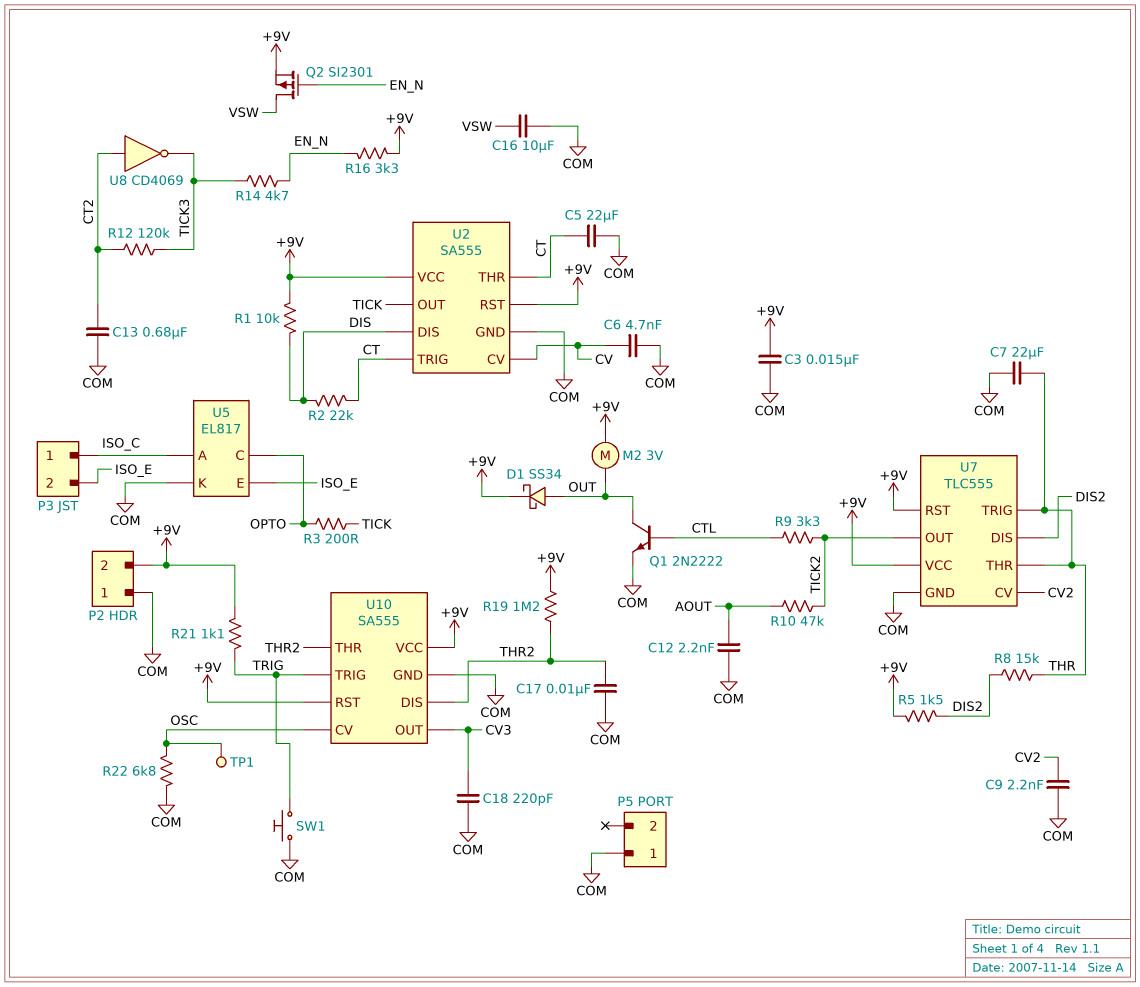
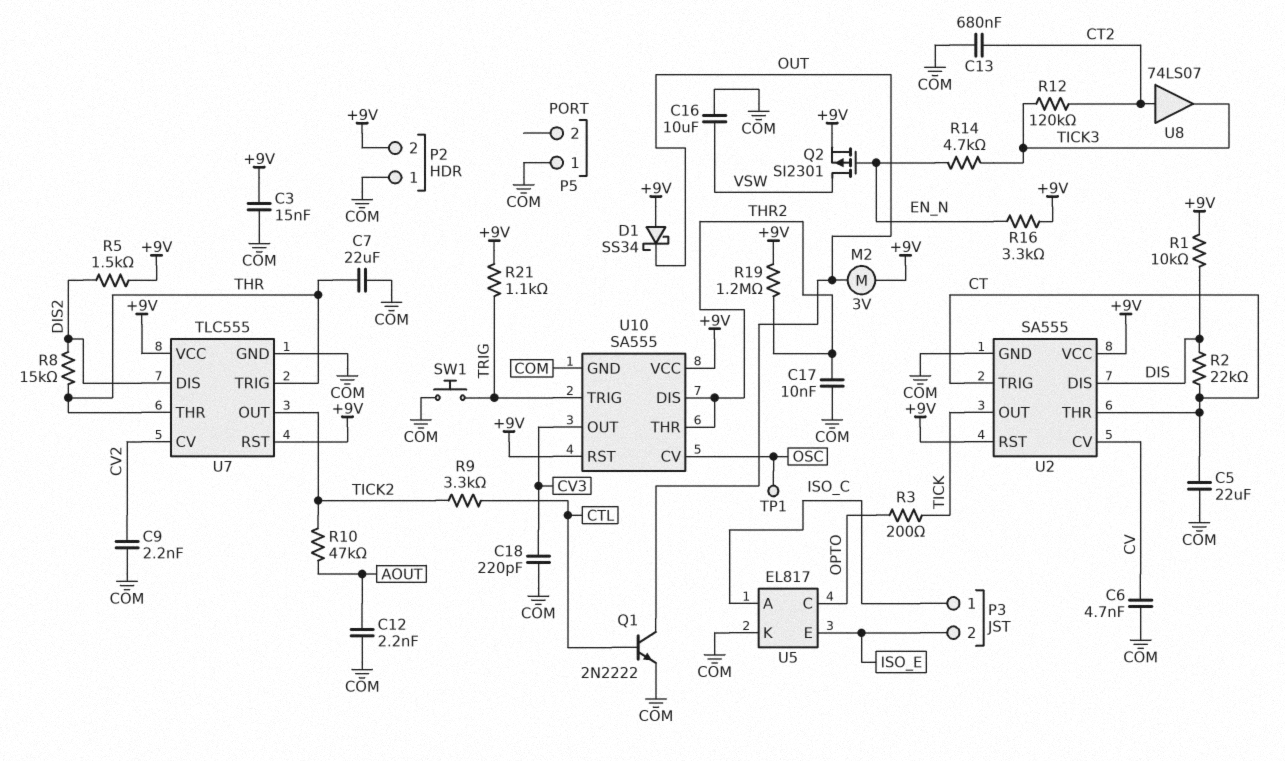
D1: schottky SS34 (A OUT, K +9V) -> schottky SS34 (A +9V, K OUT)
R22: 6.8k (COM, OSC) -> none
U8: NOT CD4069 (in CT2, out TICK3) -> buffer 74LS07 (in CT2, out TICK3)

